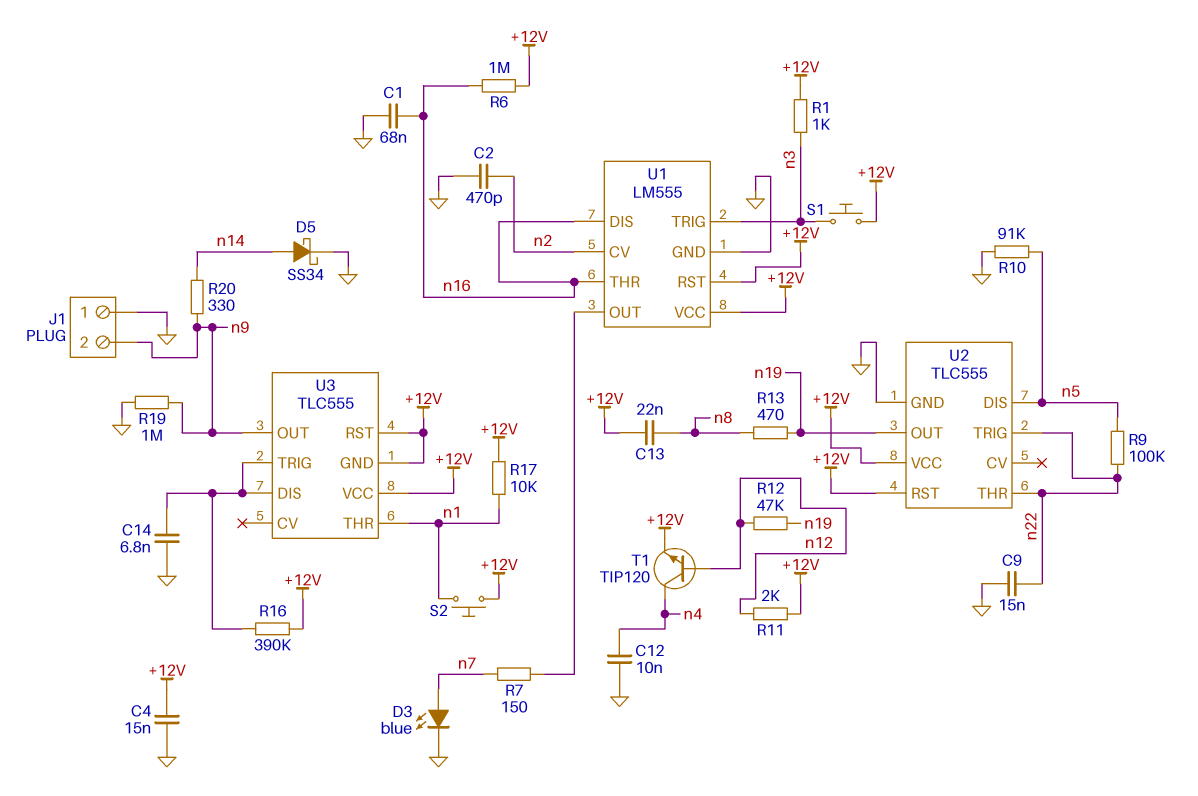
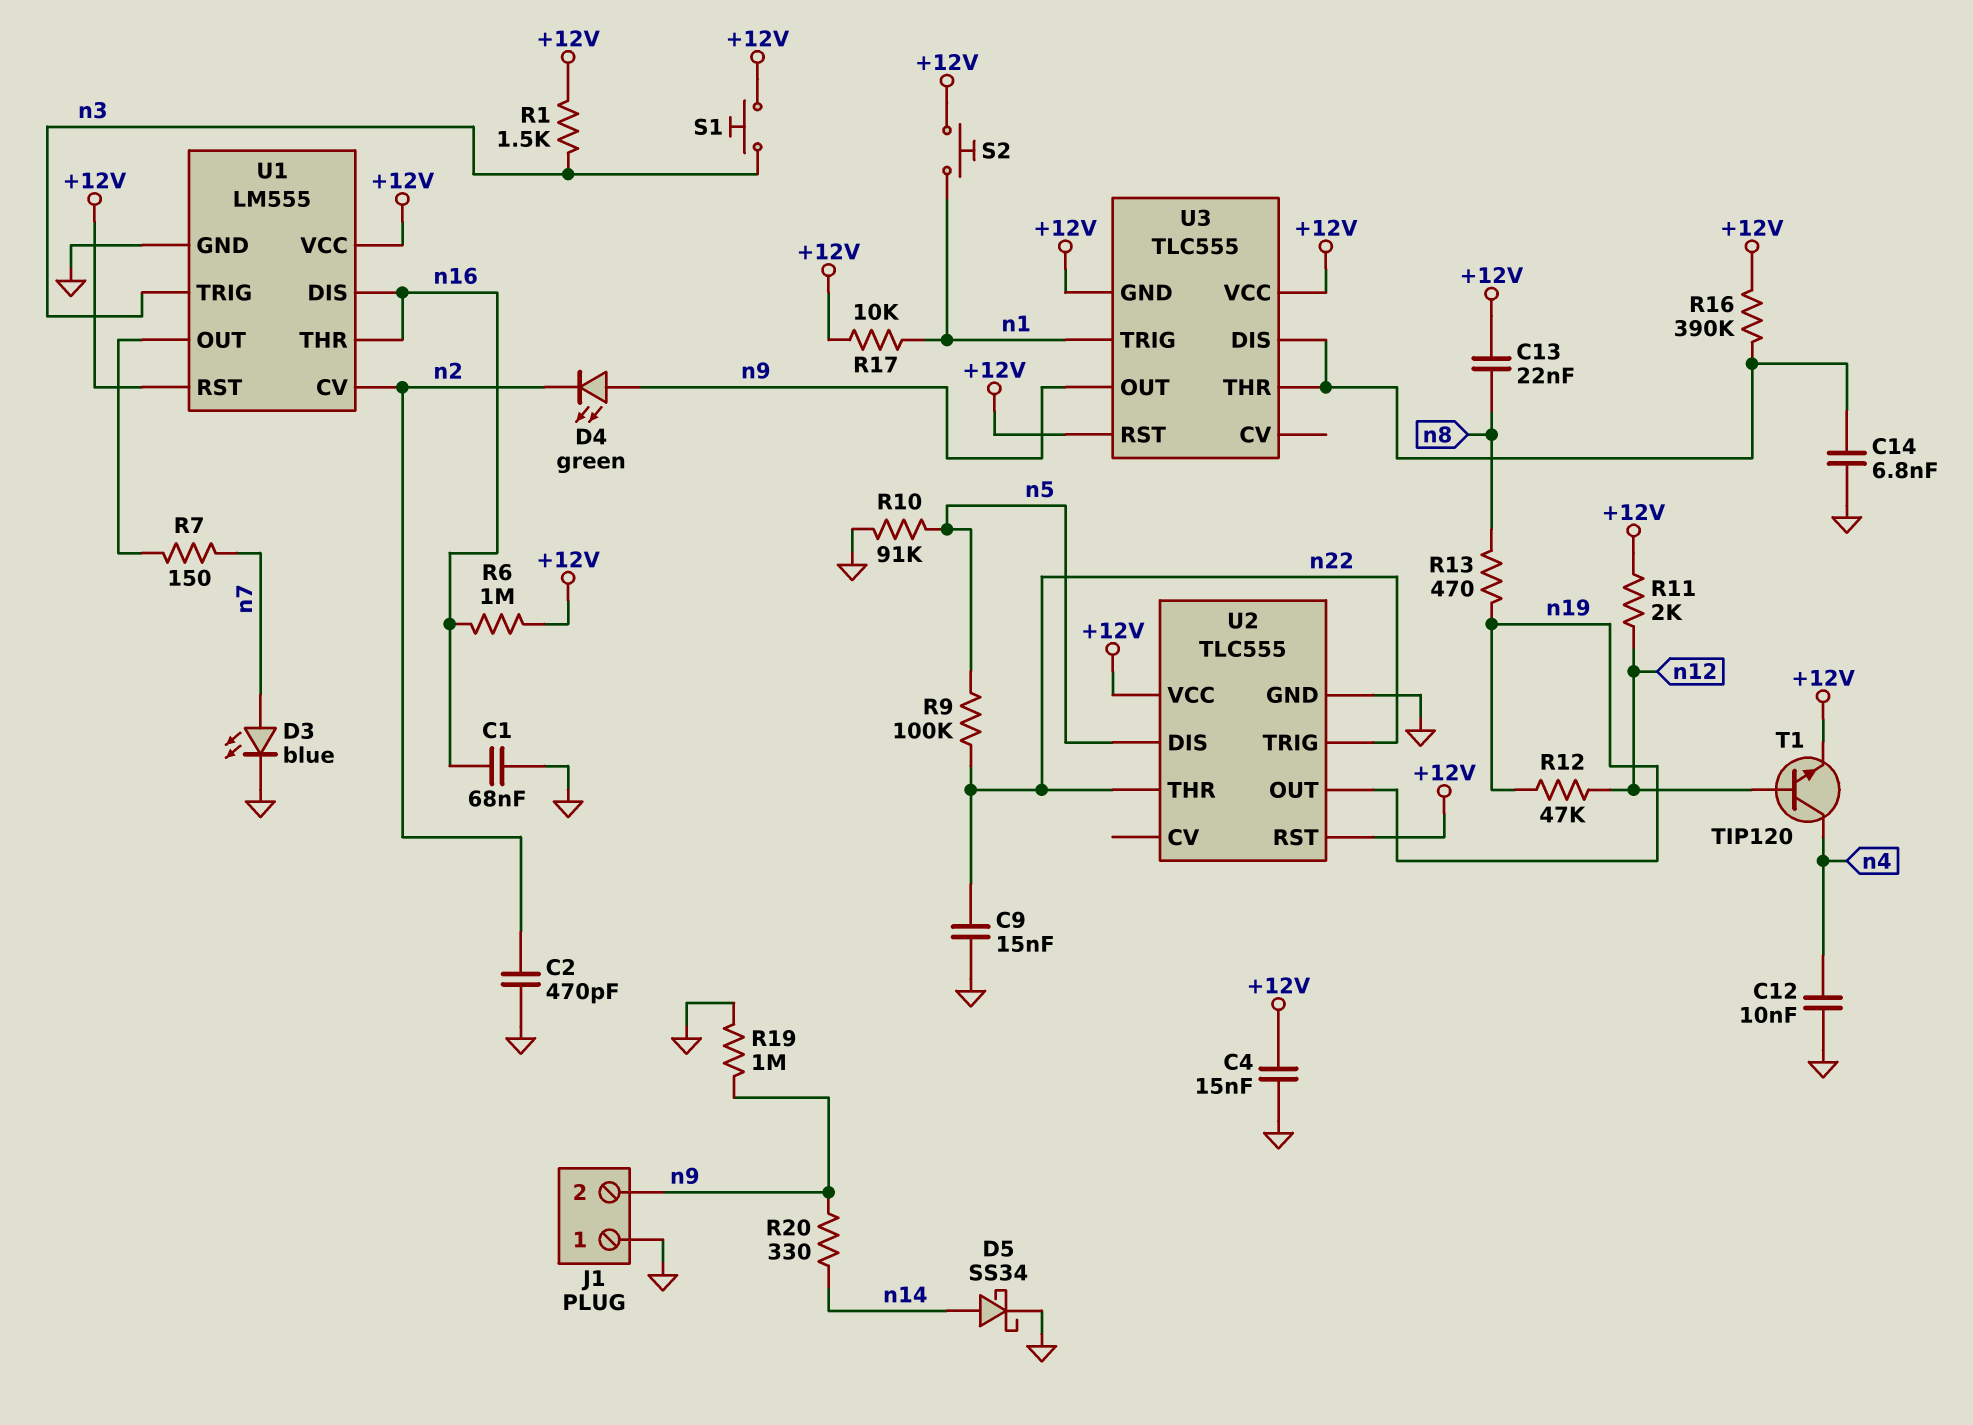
D4: none -> LED green (A n9, K n2)
R1: 1k (+12V, n3) -> 1.5k (+12V, n3)
U3 pin THR: n1 -> U3/DIS
U3 pin TRIG: U3/DIS -> n1

